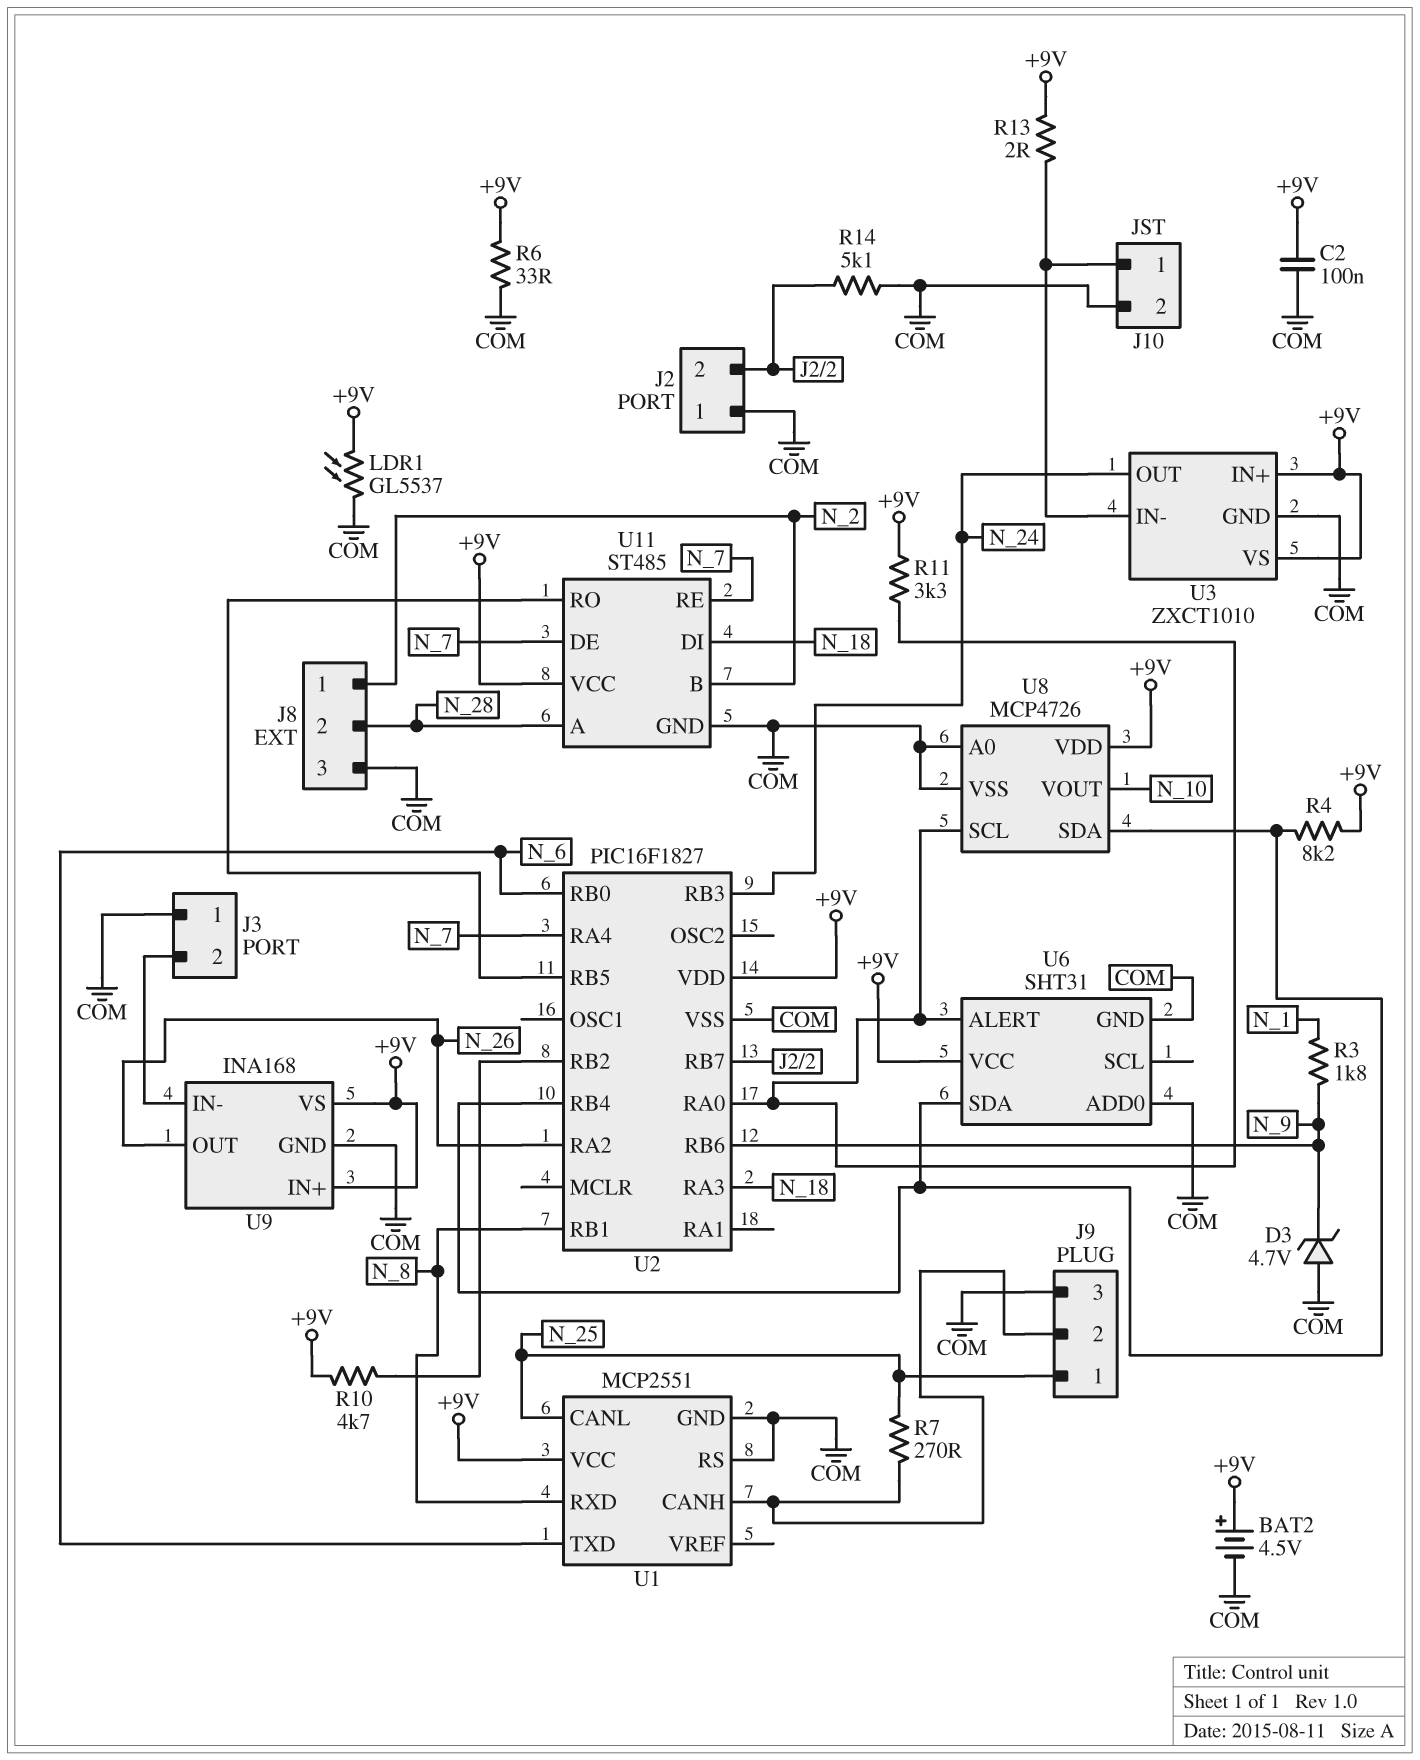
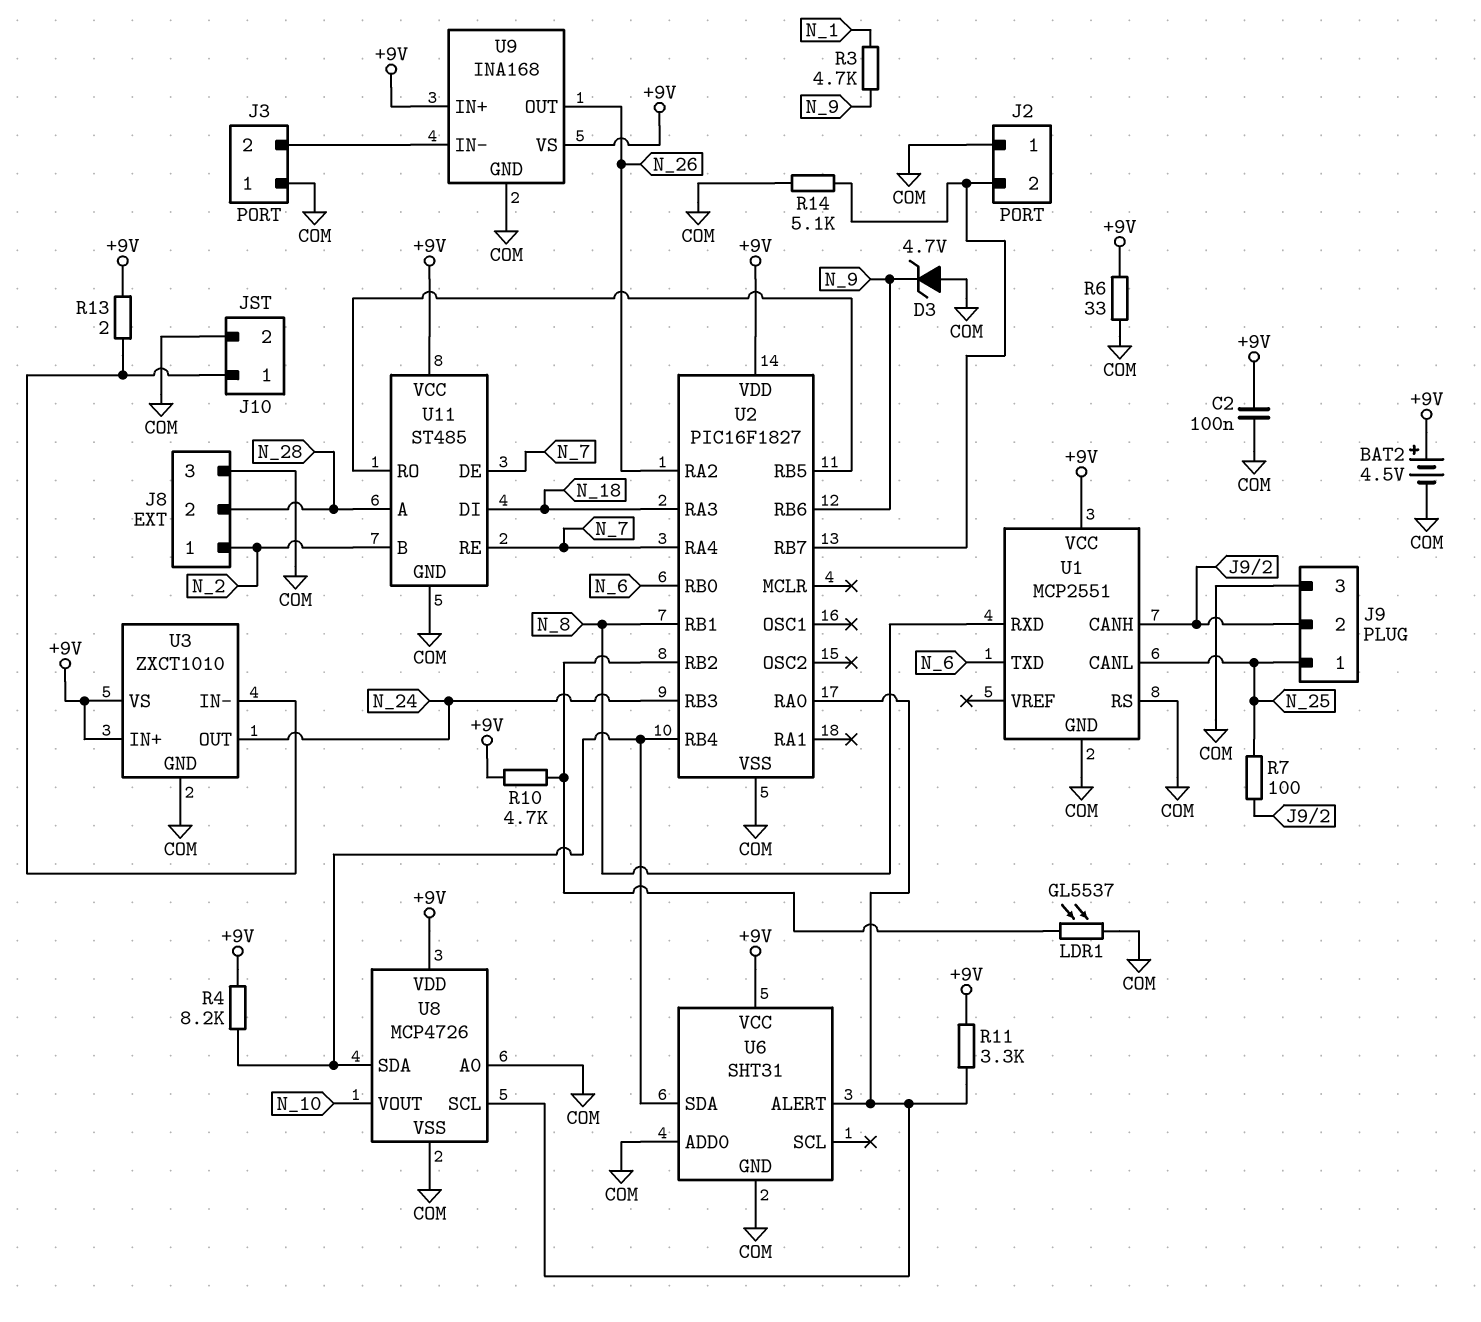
LDR1: GL5537 (+9V, COM) -> GL5537 (COM, U2/RB2)
R3: 1.8k (N_1, N_9) -> 4.7k (N_1, N_9)
R7: 270 (J9/2, N_25) -> 100 (J9/2, N_25)

